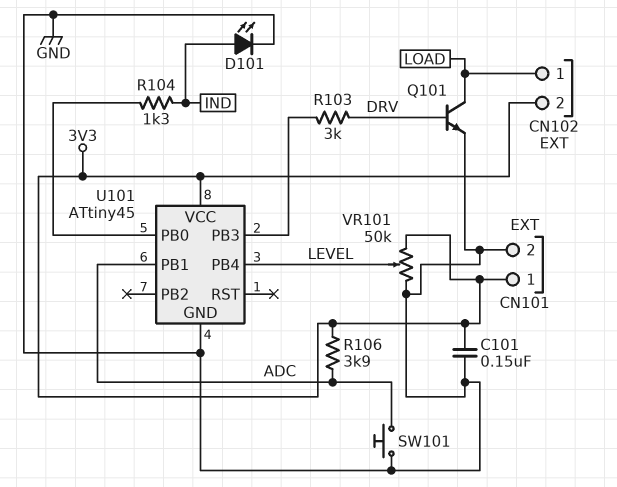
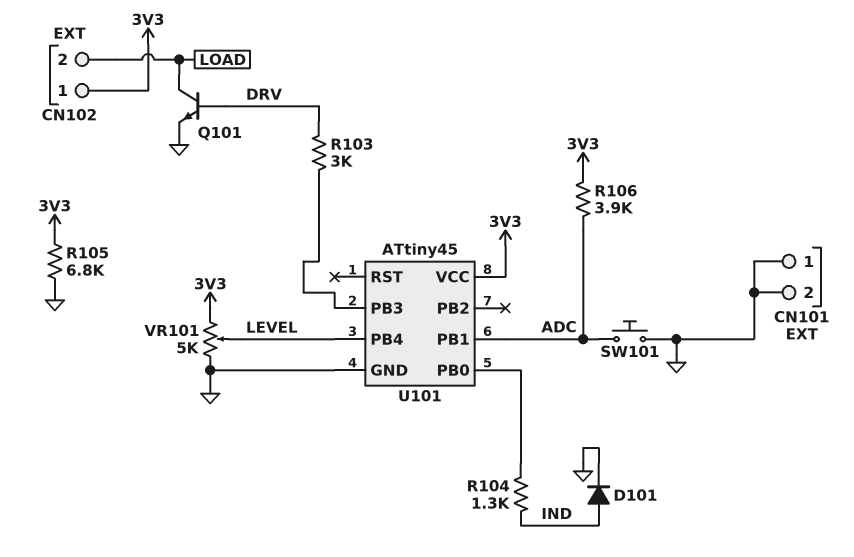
C101: 150nF (3V3, GND) -> none
CN101 pin 1: 3V3 -> GND
CN102 pin 1: LOAD -> 3V3
CN102 pin 2: 3V3 -> LOAD
D101: LED (A IND, K GND) -> diode (A IND, K GND)
R105: none -> 6.8k (3V3, GND)
VR101: 50k (3V3, GND, wiper LEVEL) -> 5k (3V3, GND, wiper LEVEL)

